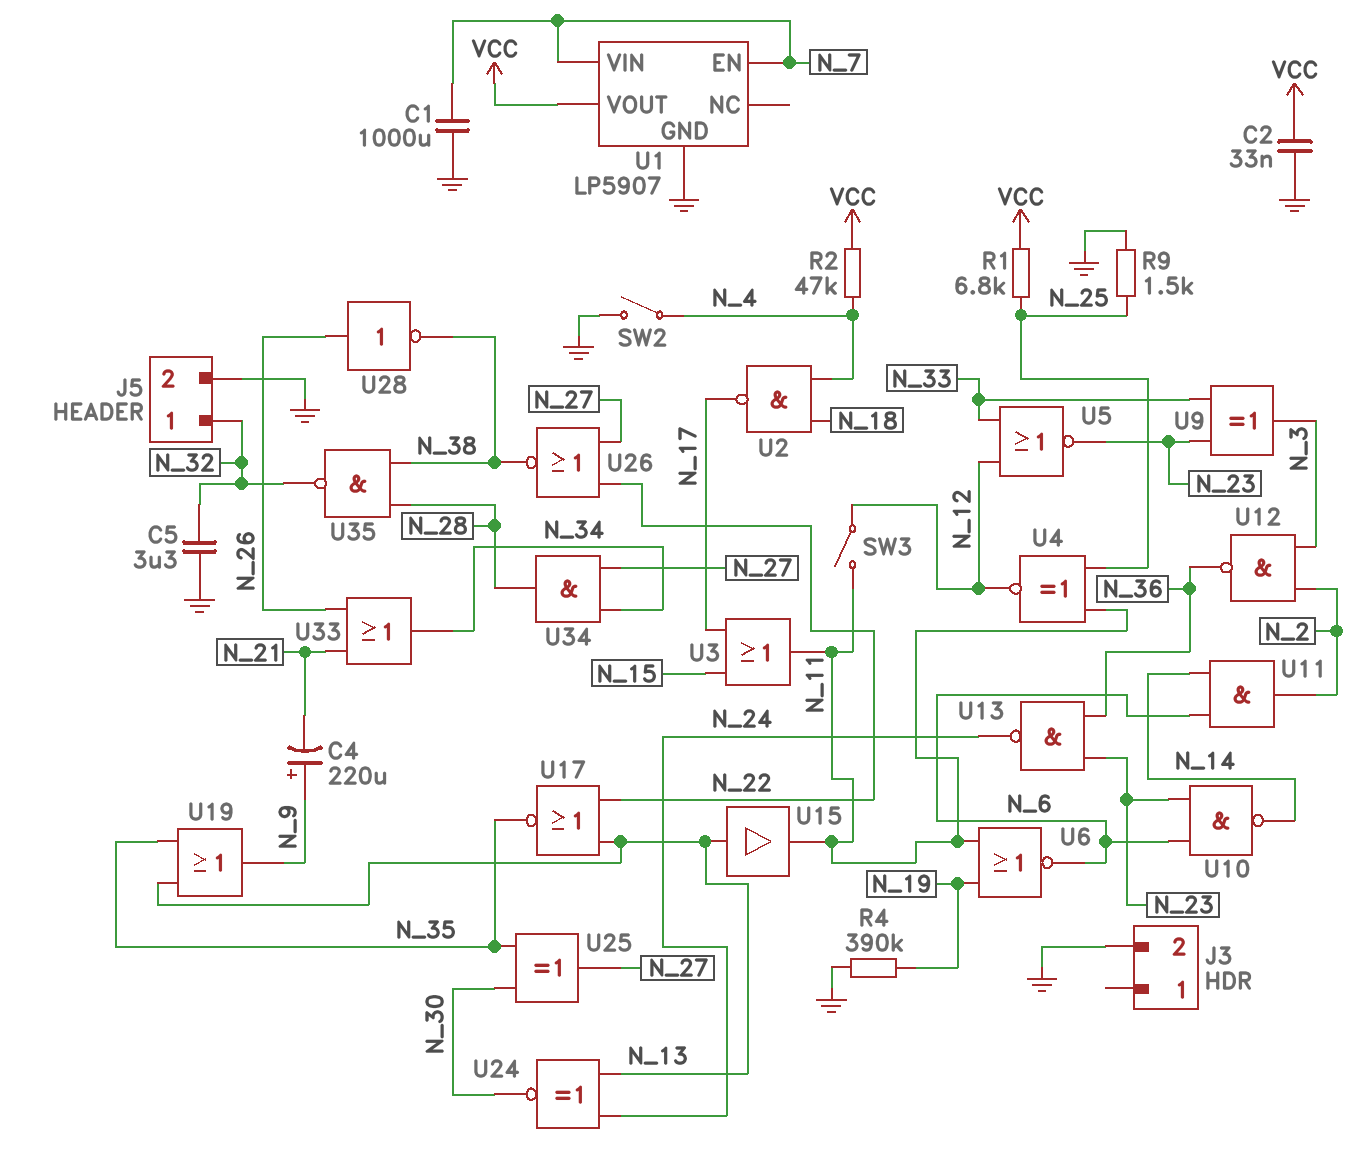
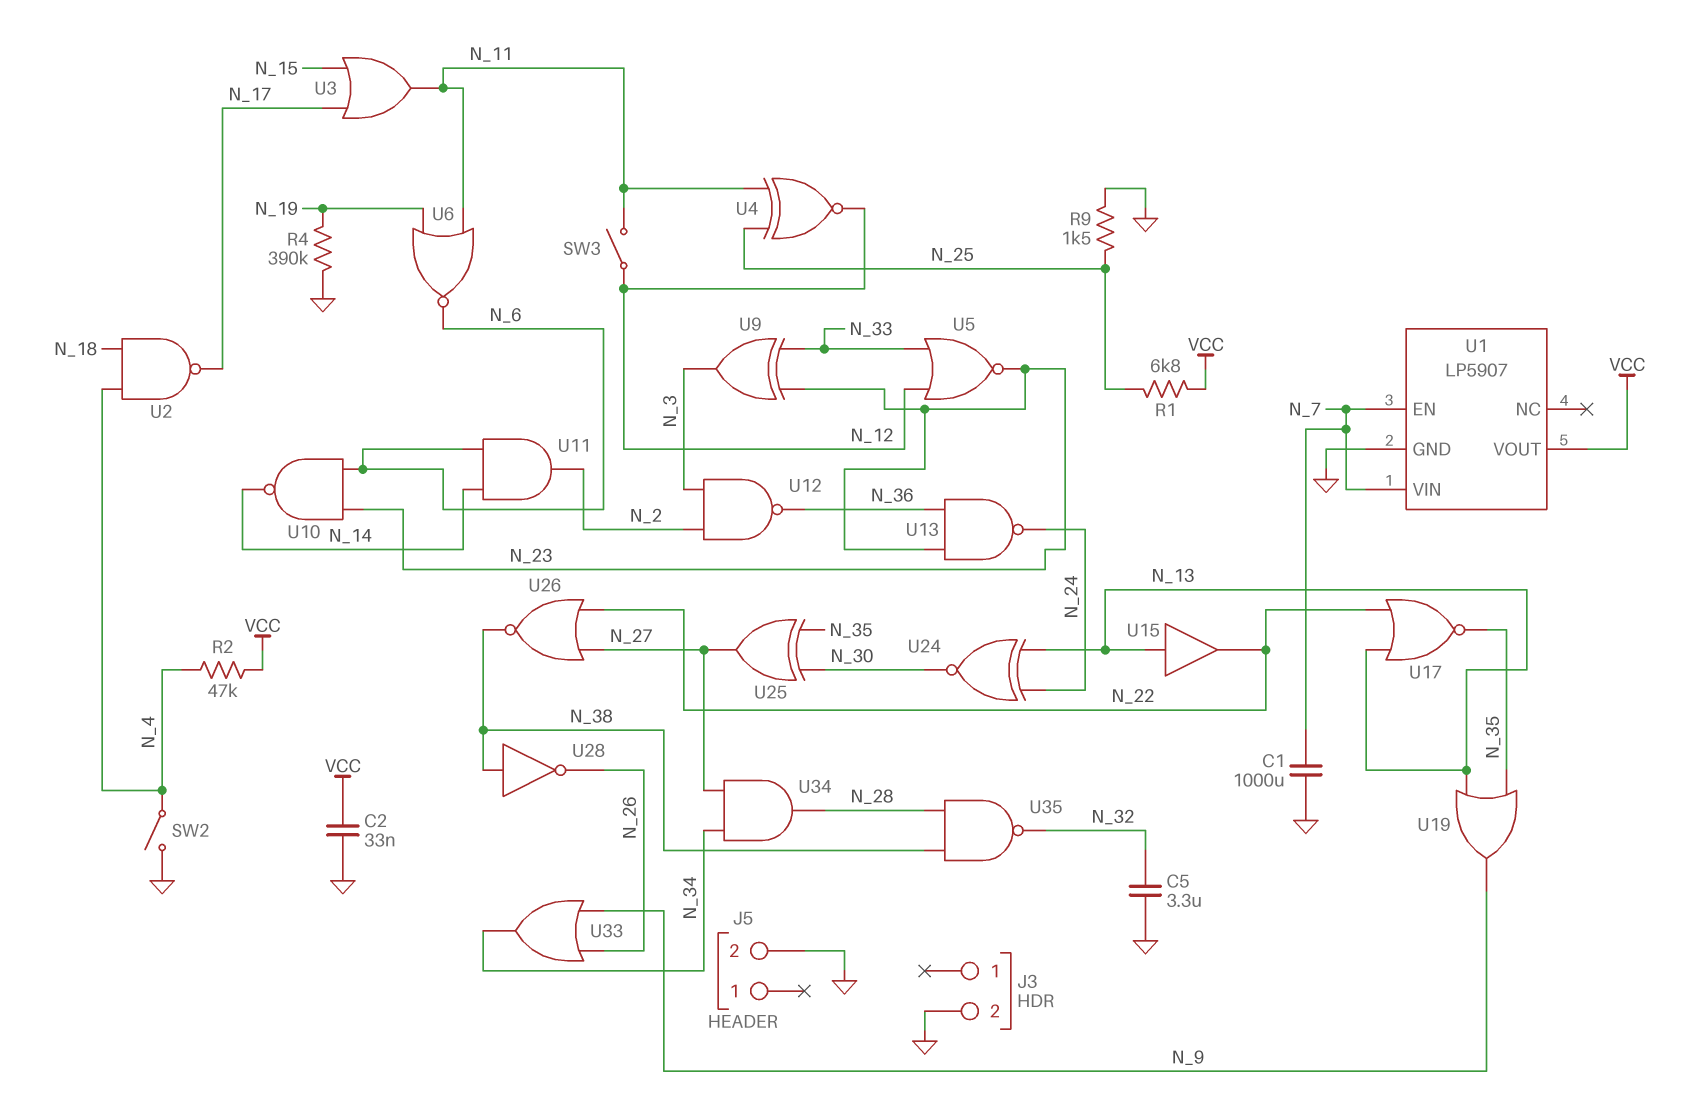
C4: 220uF (plus N_9, minus N_21) -> none
J5 pin 1: N_32 -> none
U15: buffer (in N_13, out N_11) -> buffer (in N_13, out N_22)
U28: NOT (in N_26, out N_38) -> NOT (in N_38, out N_26)
U33: OR (in N_21, in N_26, out N_34) -> OR (in N_9, in N_26, out N_34)

